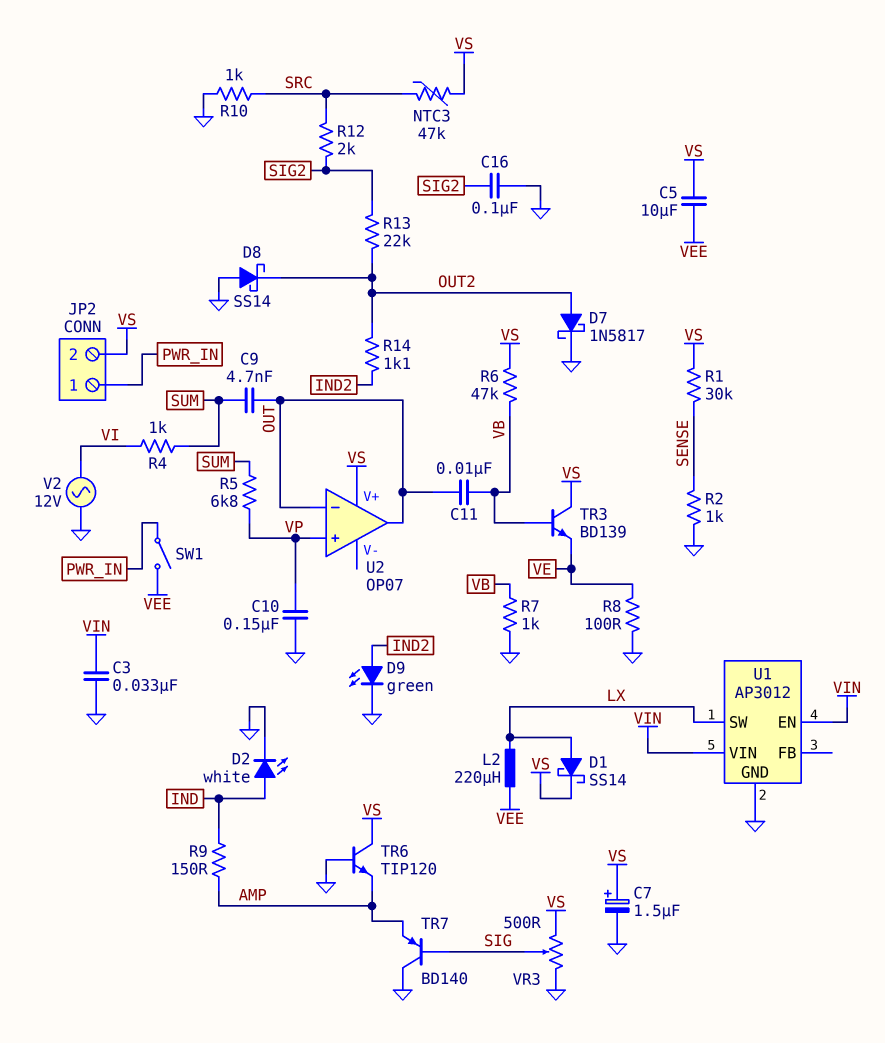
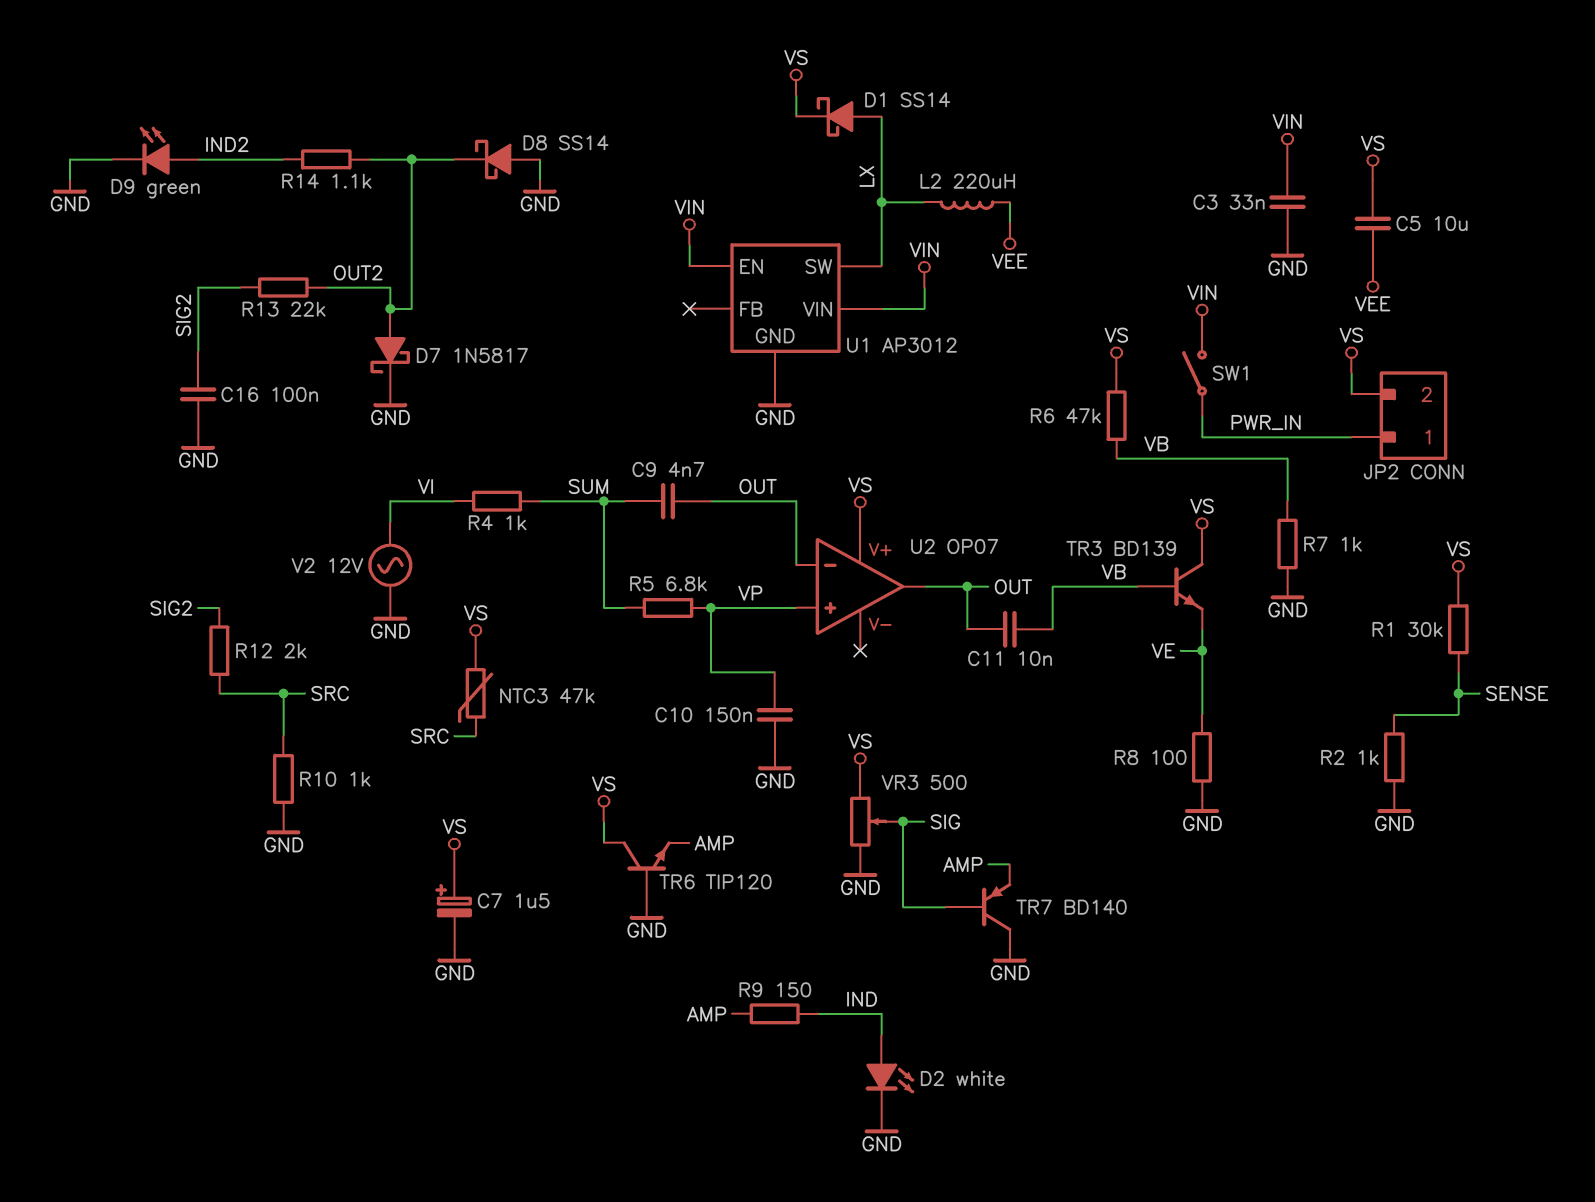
SW1: switch (PWR_IN, VEE) -> switch (PWR_IN, VIN)

